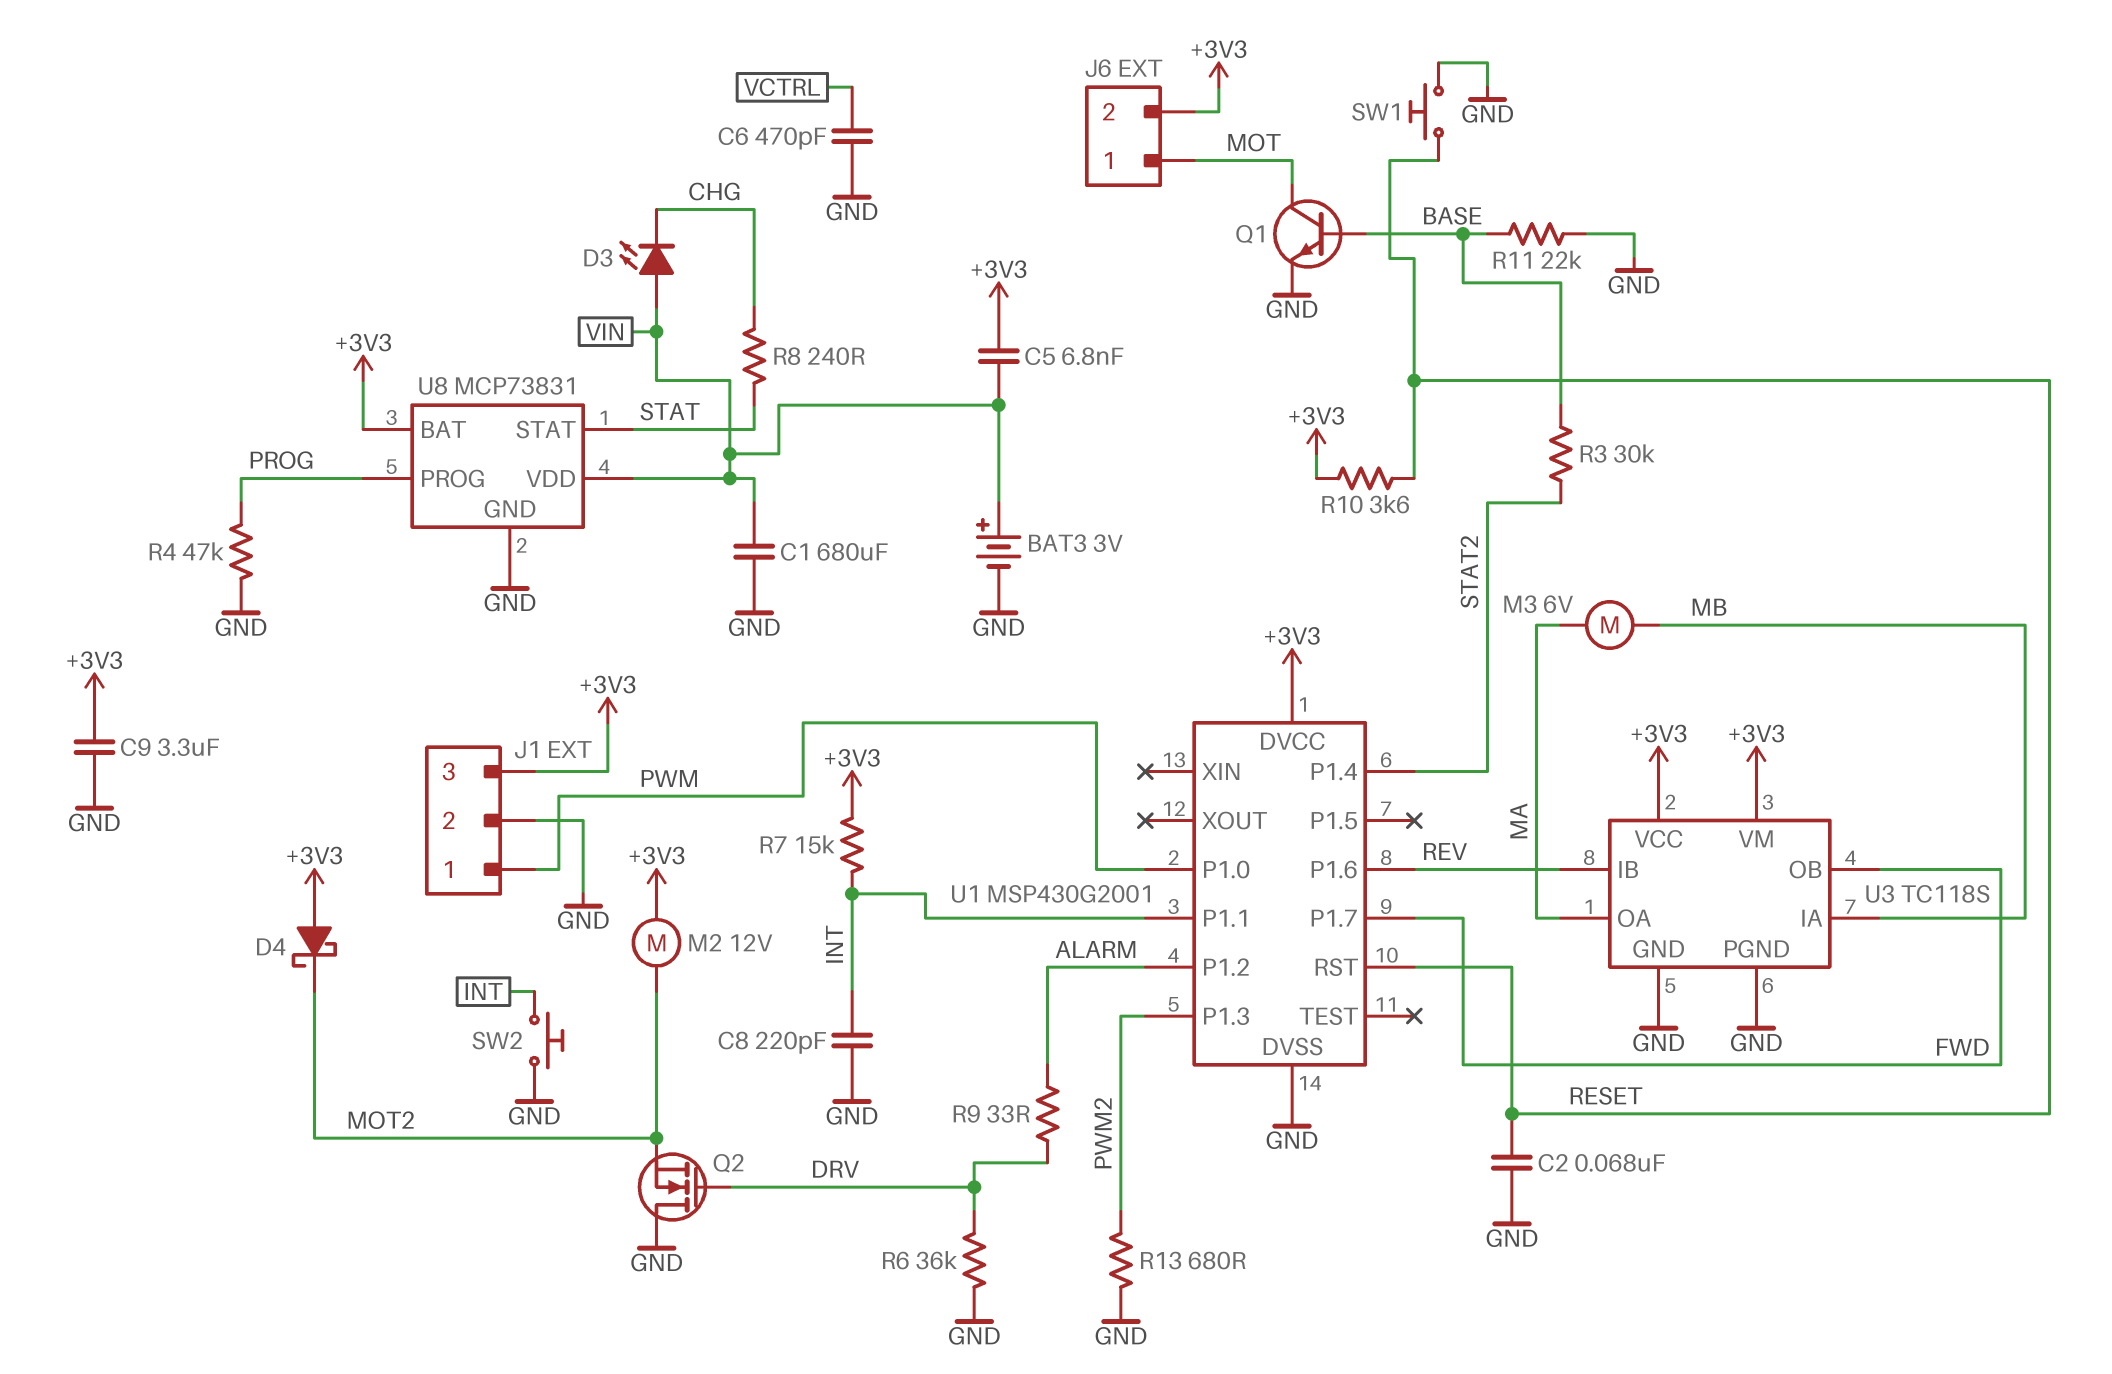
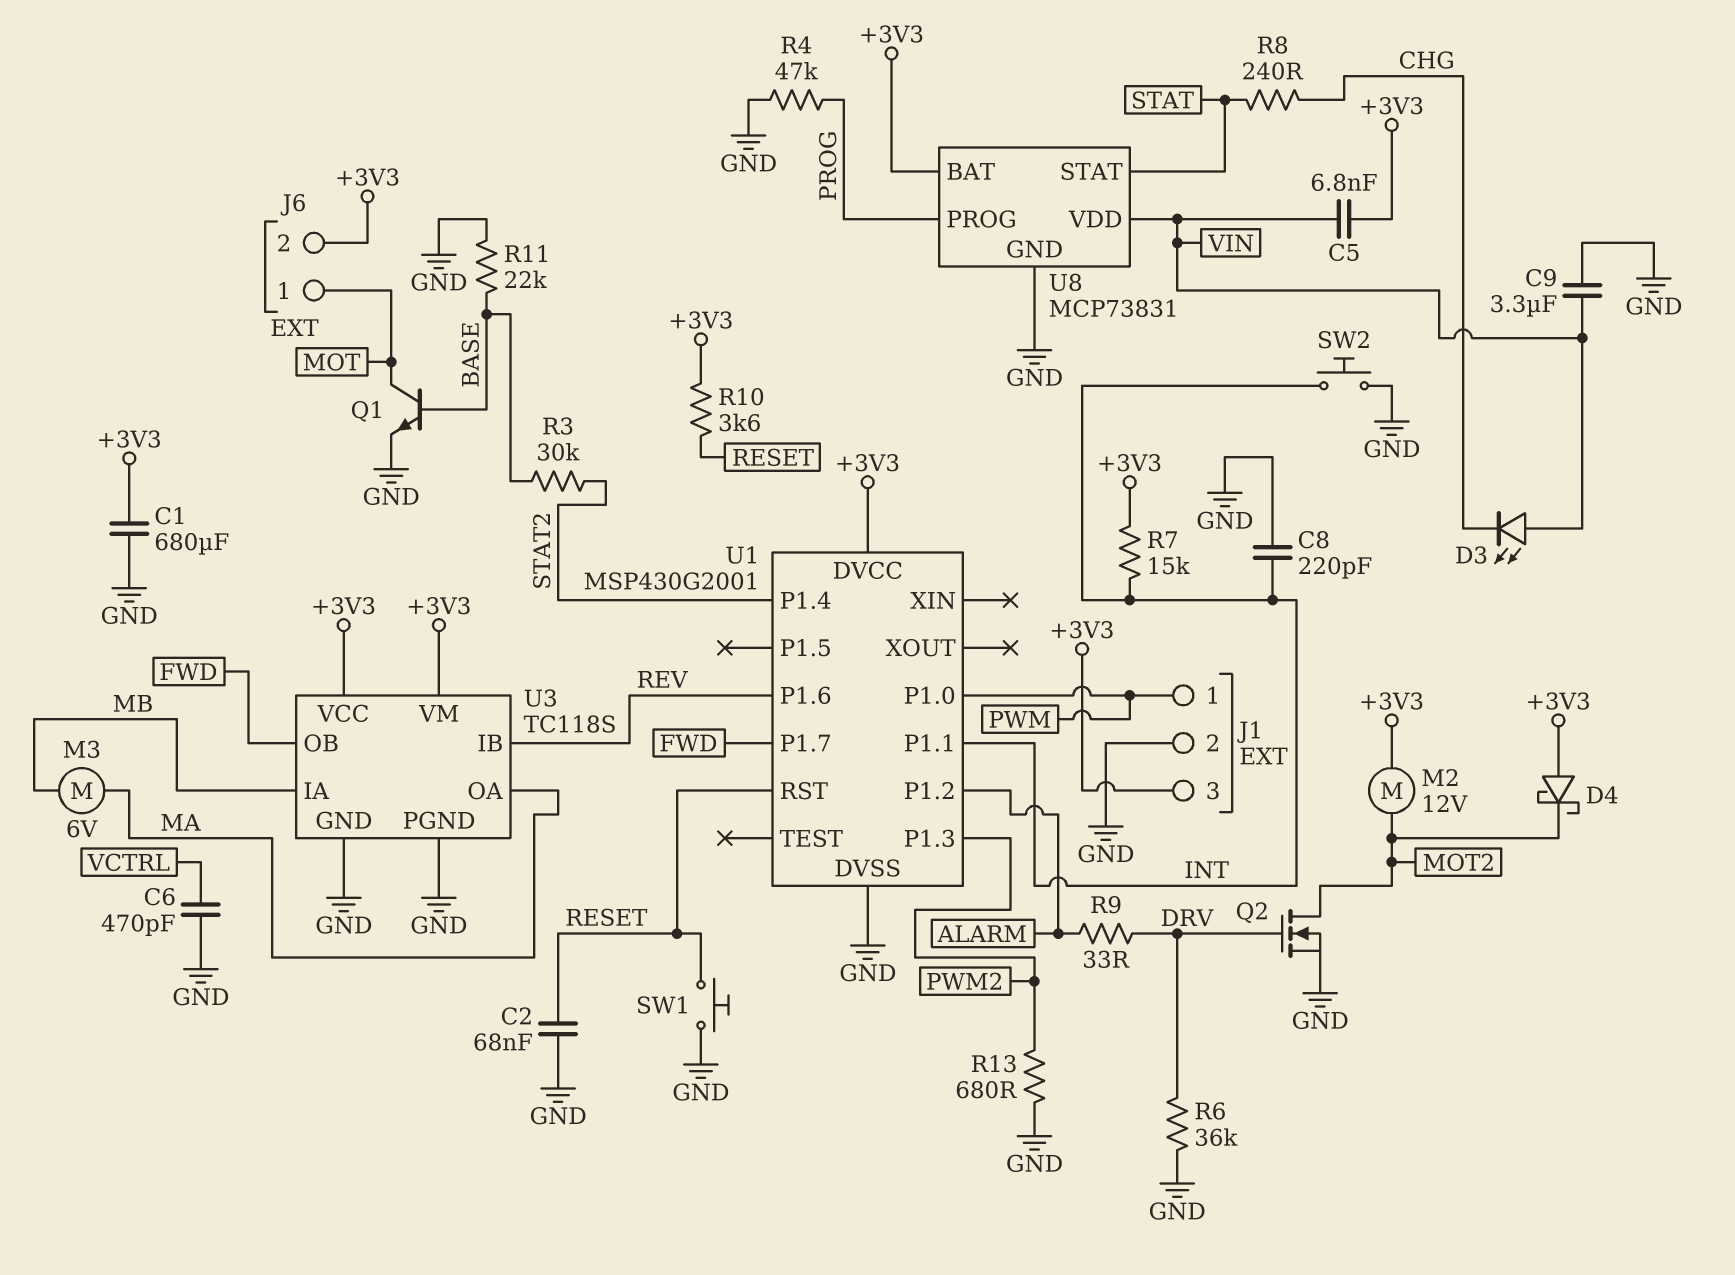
BAT3: 3V (plus VIN, minus GND) -> none
C1: 680uF (GND, VIN) -> 680uF (+3V3, GND)
C9: 3.3uF (+3V3, GND) -> 3.3uF (GND, VIN)
Q2: NMOS (G DRV, D GND, S MOT2) -> NMOS (G DRV, D MOT2, S GND)

